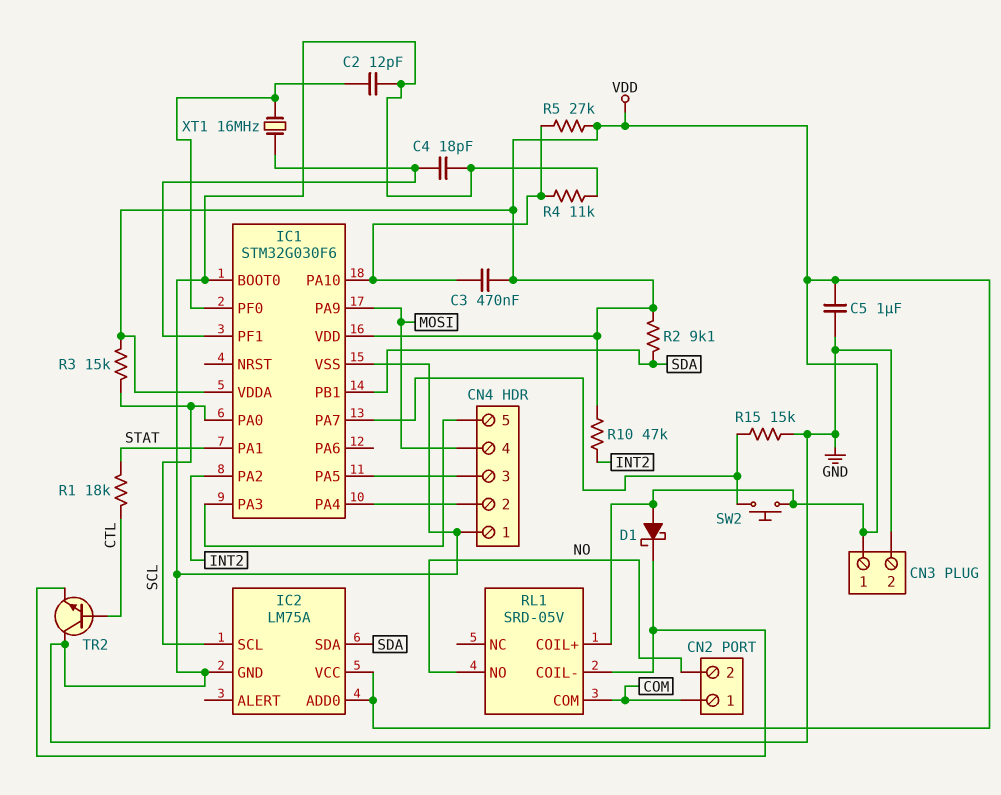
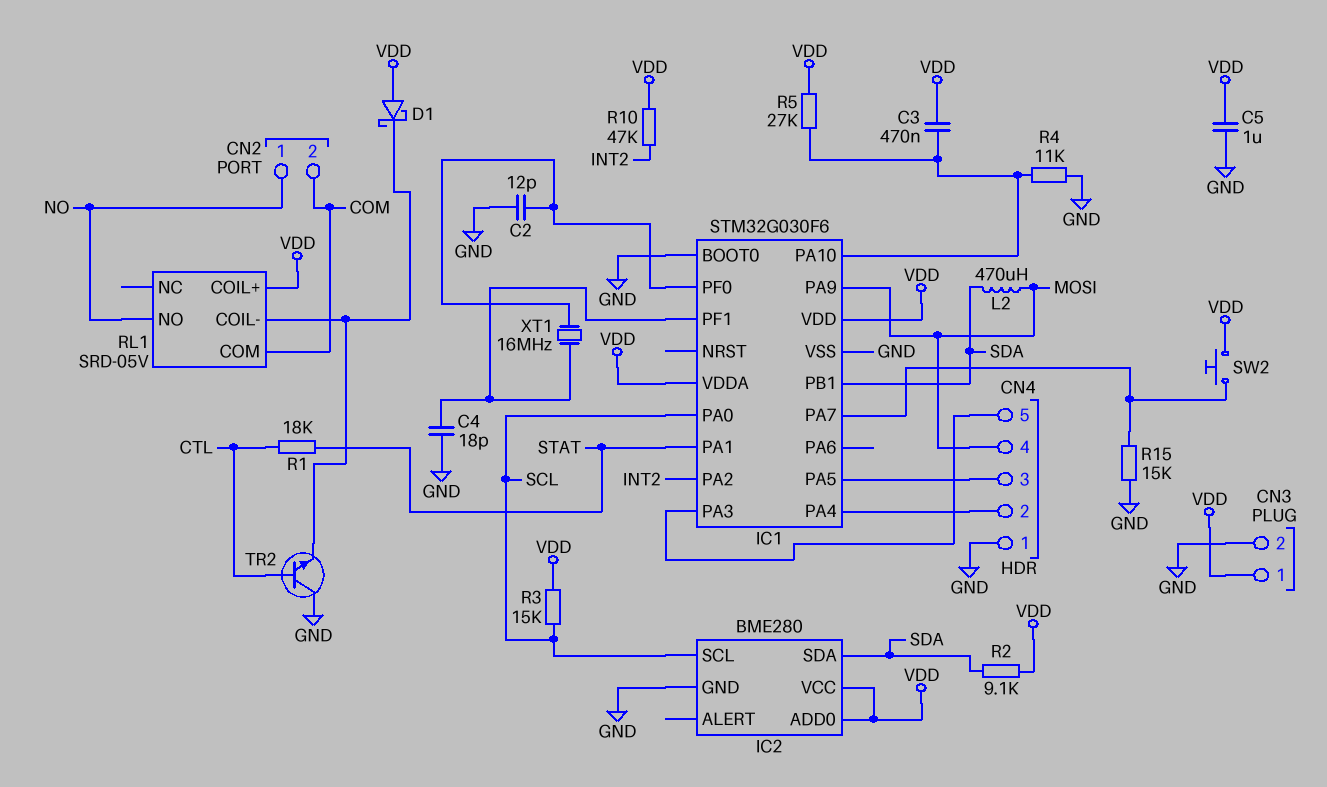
CN2 pin 1: COM -> NO
CN2 pin 2: NO -> COM
IC2: LM75A -> BME280
L2: none -> 470uH (MOSI, SDA)

